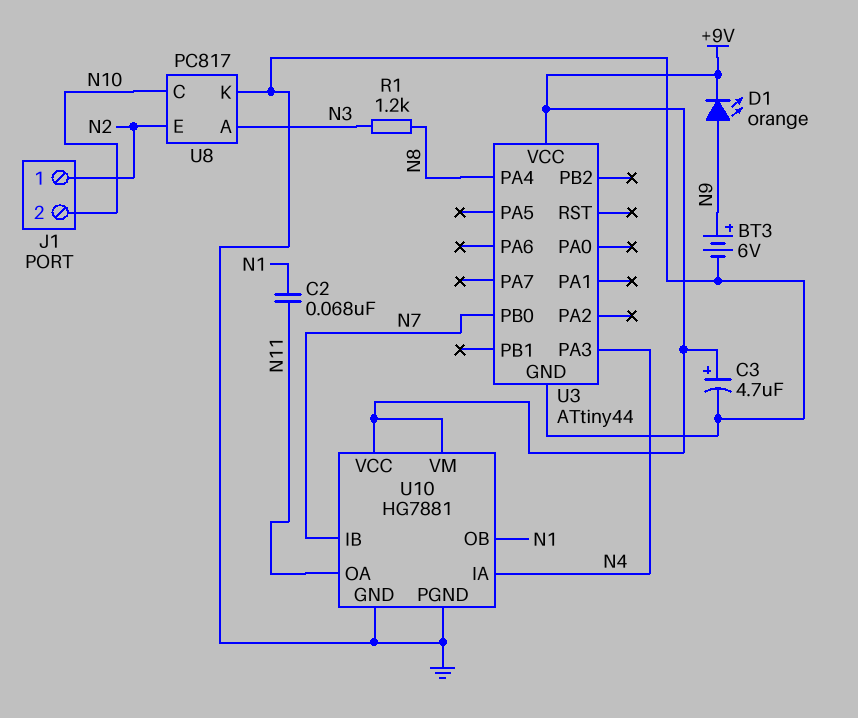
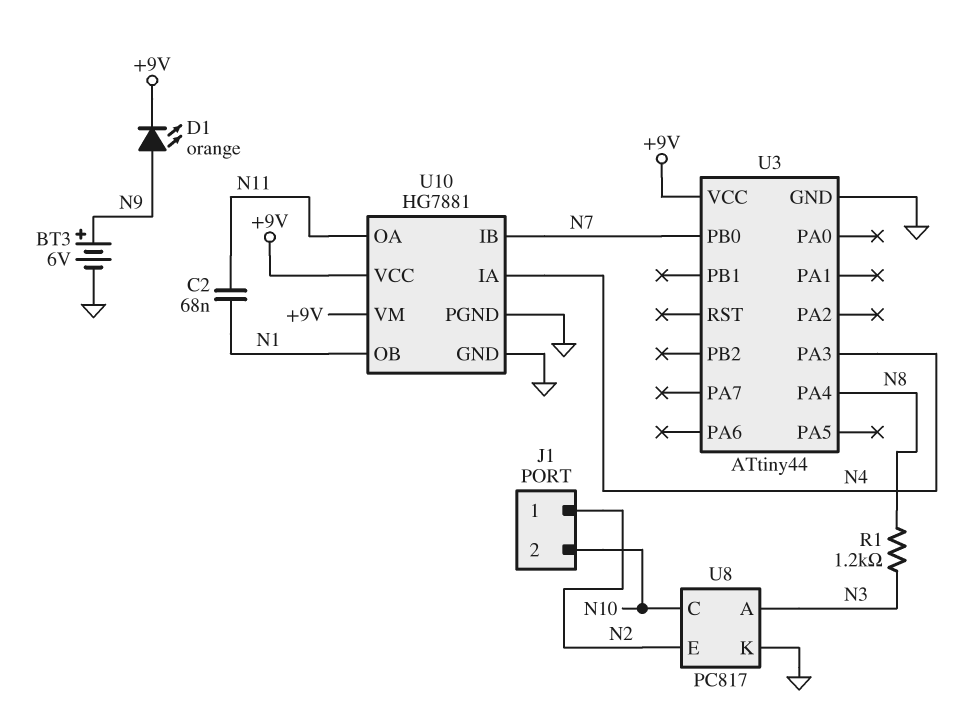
C3: 4.7uF (plus +9V, minus GND) -> none

